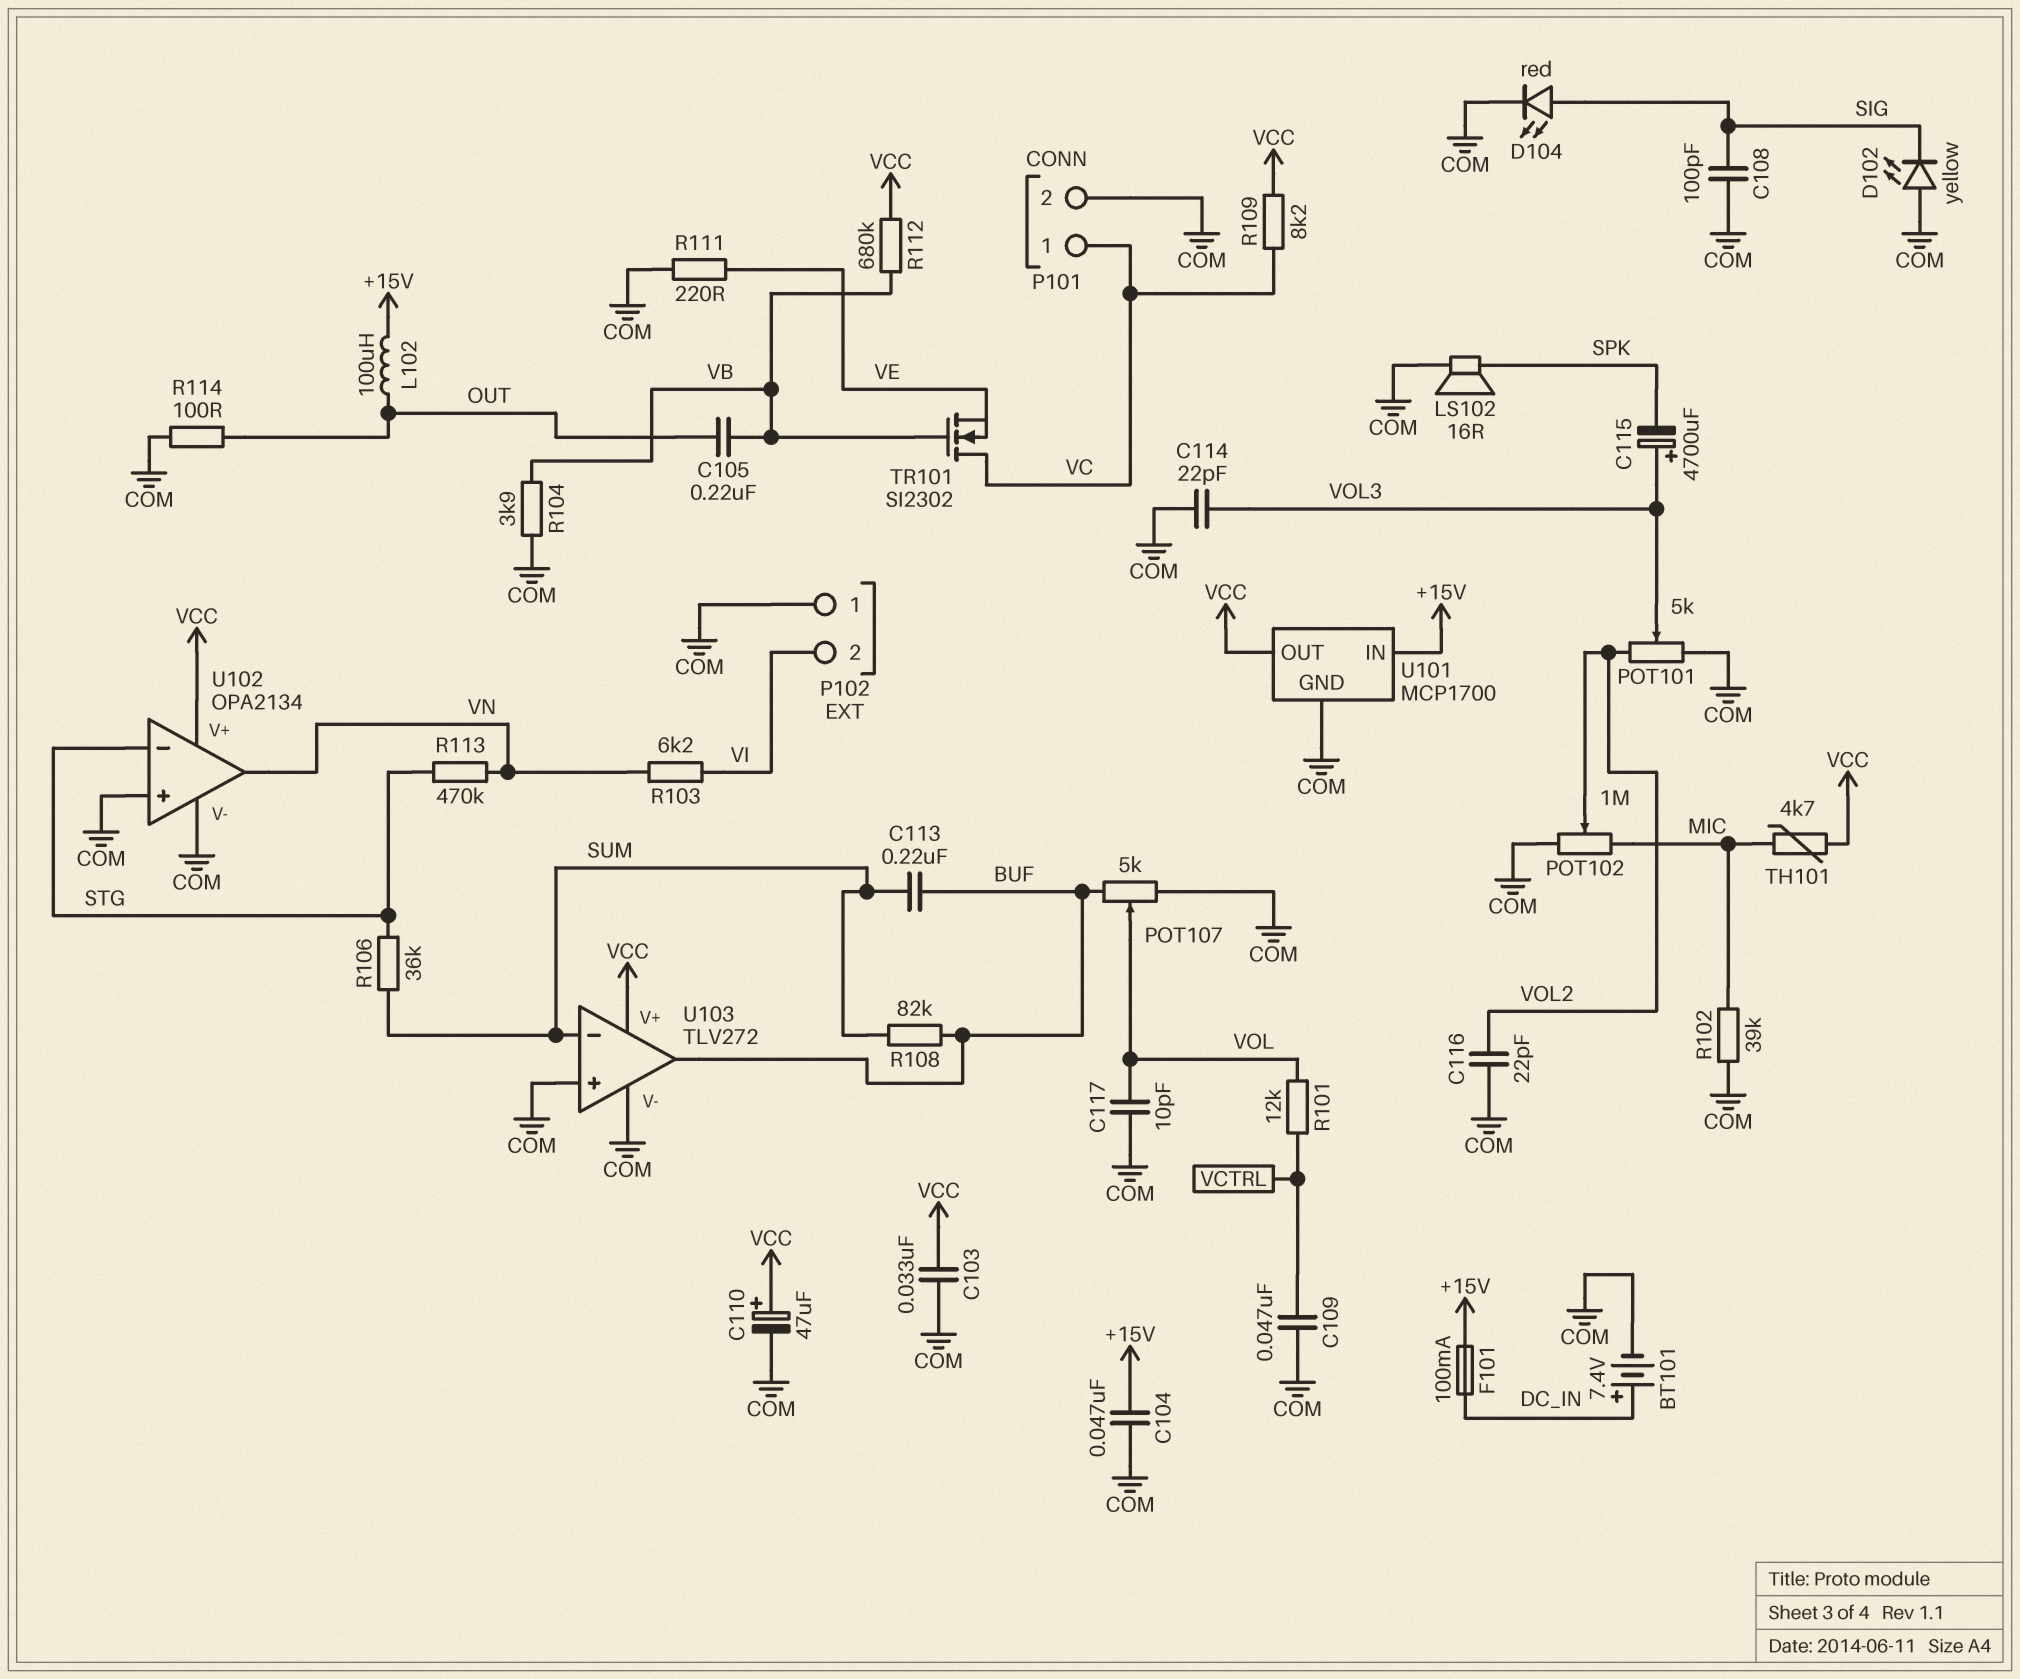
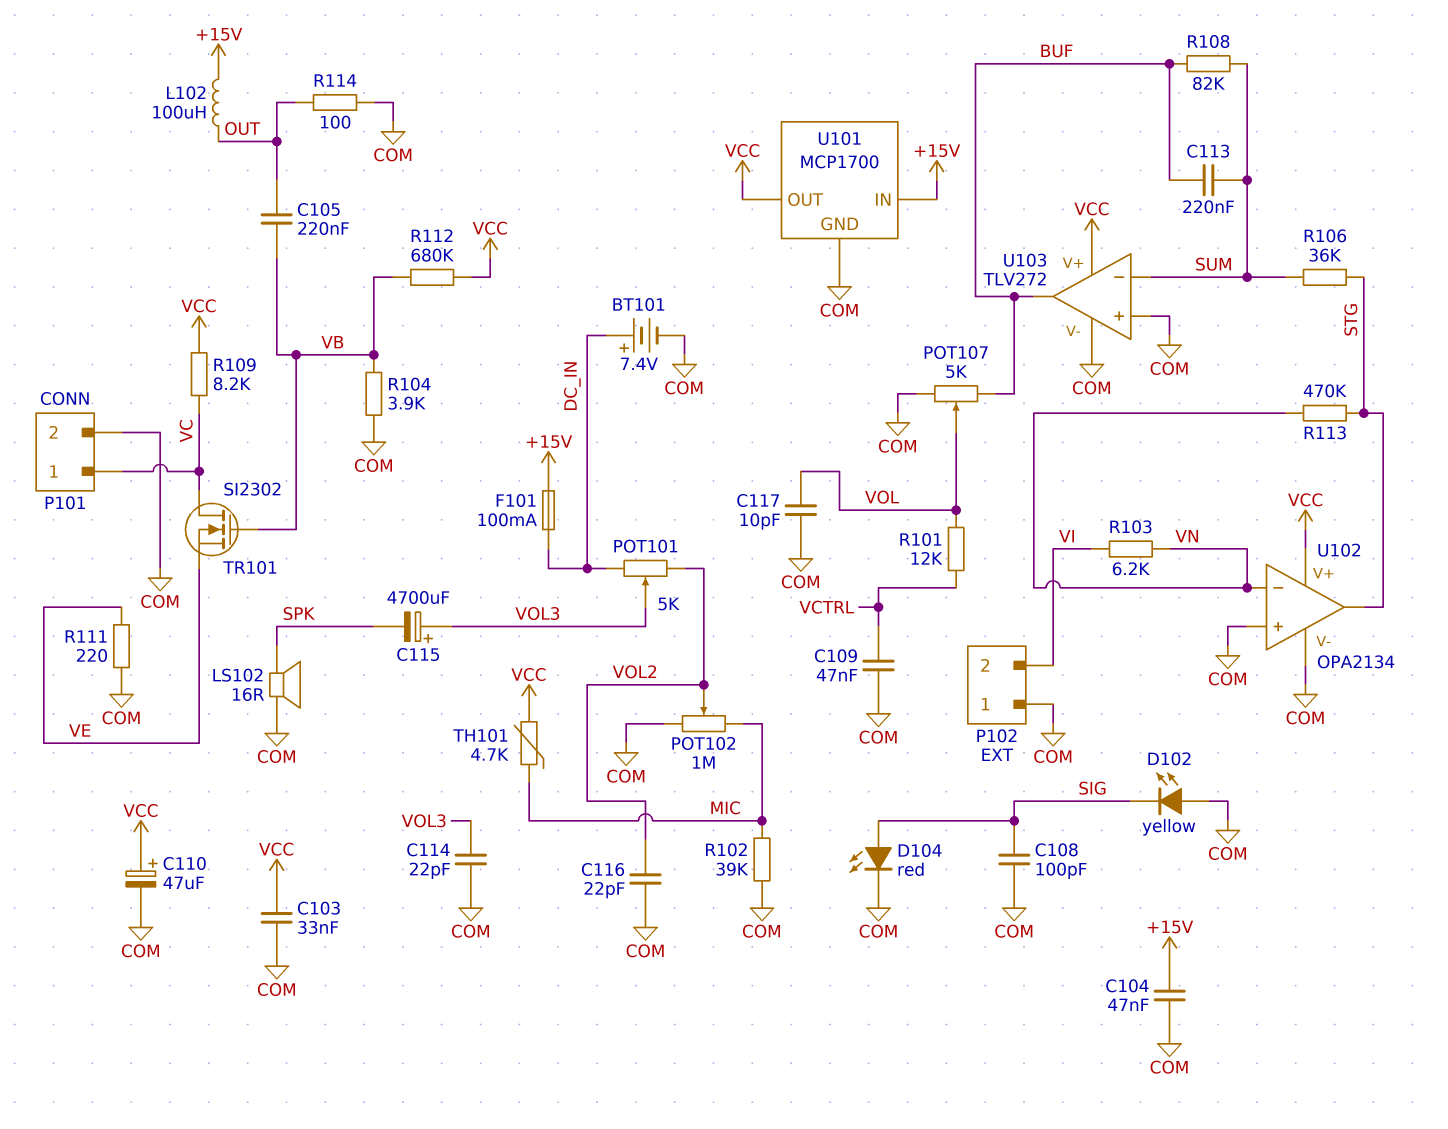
POT101: 5k (COM, VOL2, wiper VOL3) -> 5k (DC_IN, VOL2, wiper VOL3)
U102 pin in-: STG -> VN
U102 pin out: VN -> STG

